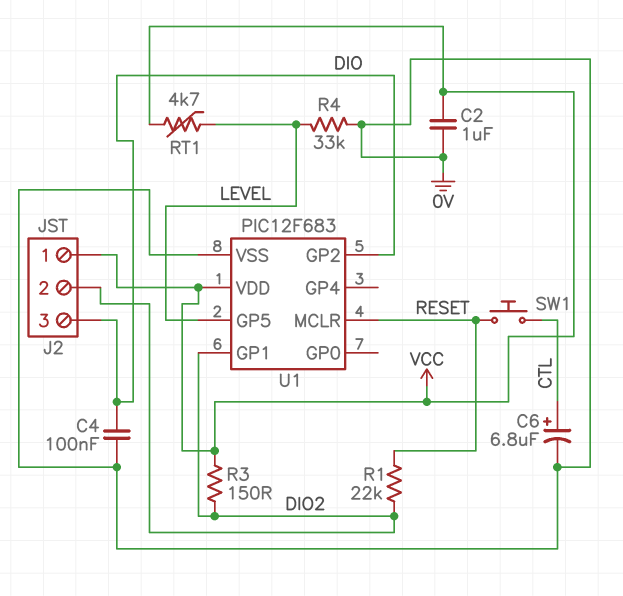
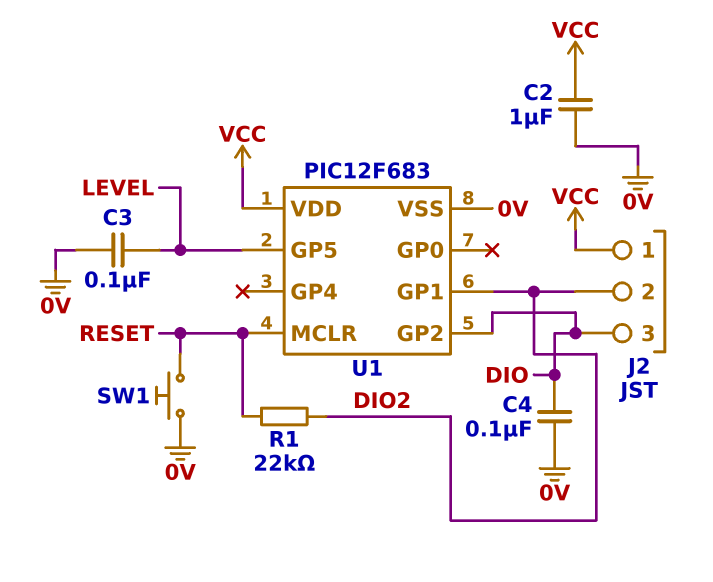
C3: none -> 100nF (0V, LEVEL)
C6: 6.8uF (plus CTL, minus 0V) -> none
R3: 150 (DIO2, VCC) -> none
R4: 33k (0V, LEVEL) -> none
RT1: 4.7k (LEVEL, VCC) -> none
SW1: button (CTL, RESET) -> button (0V, RESET)

